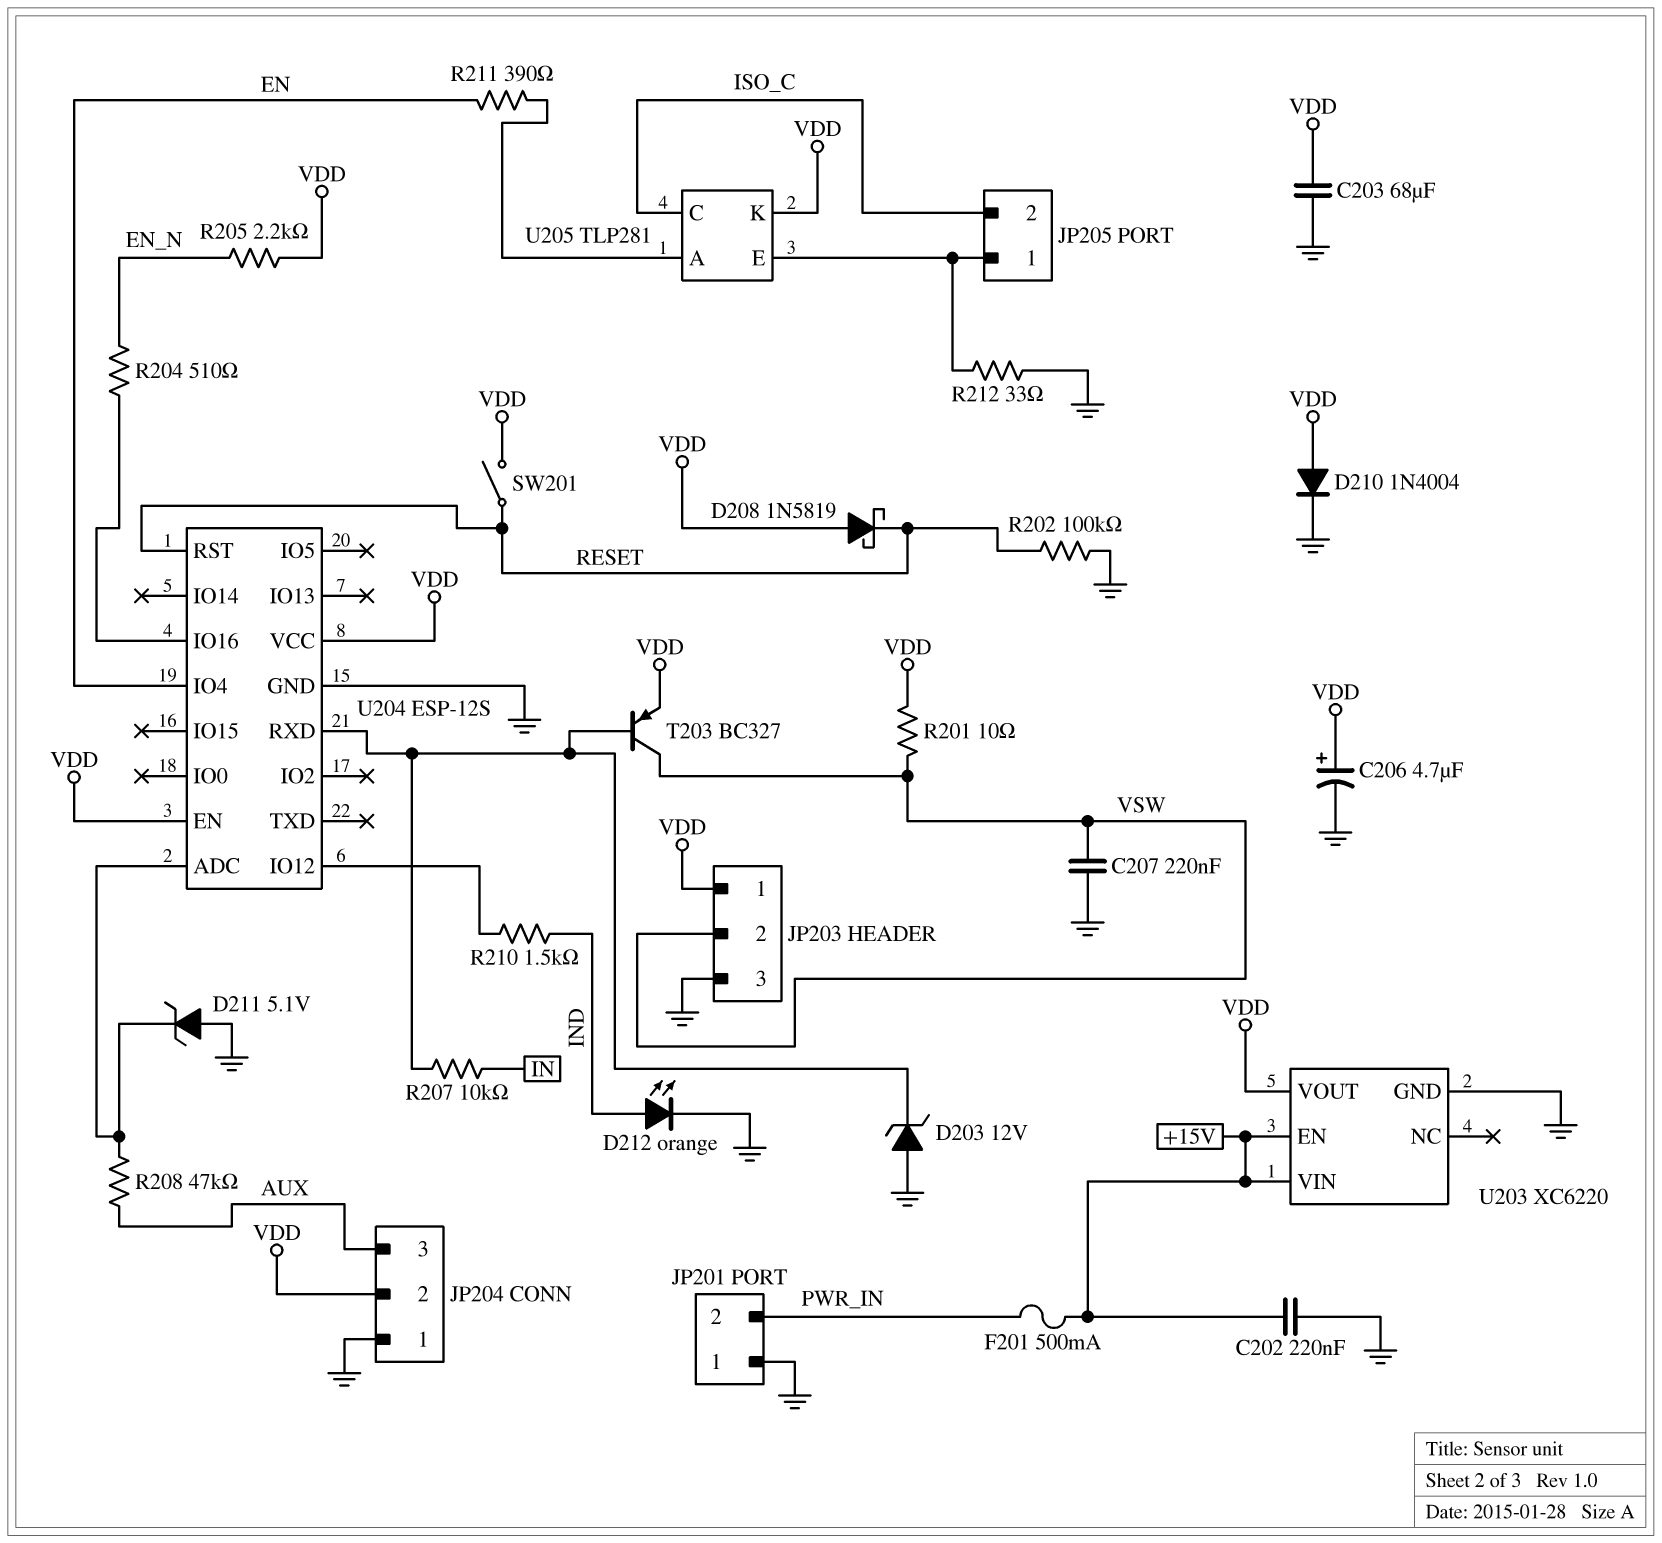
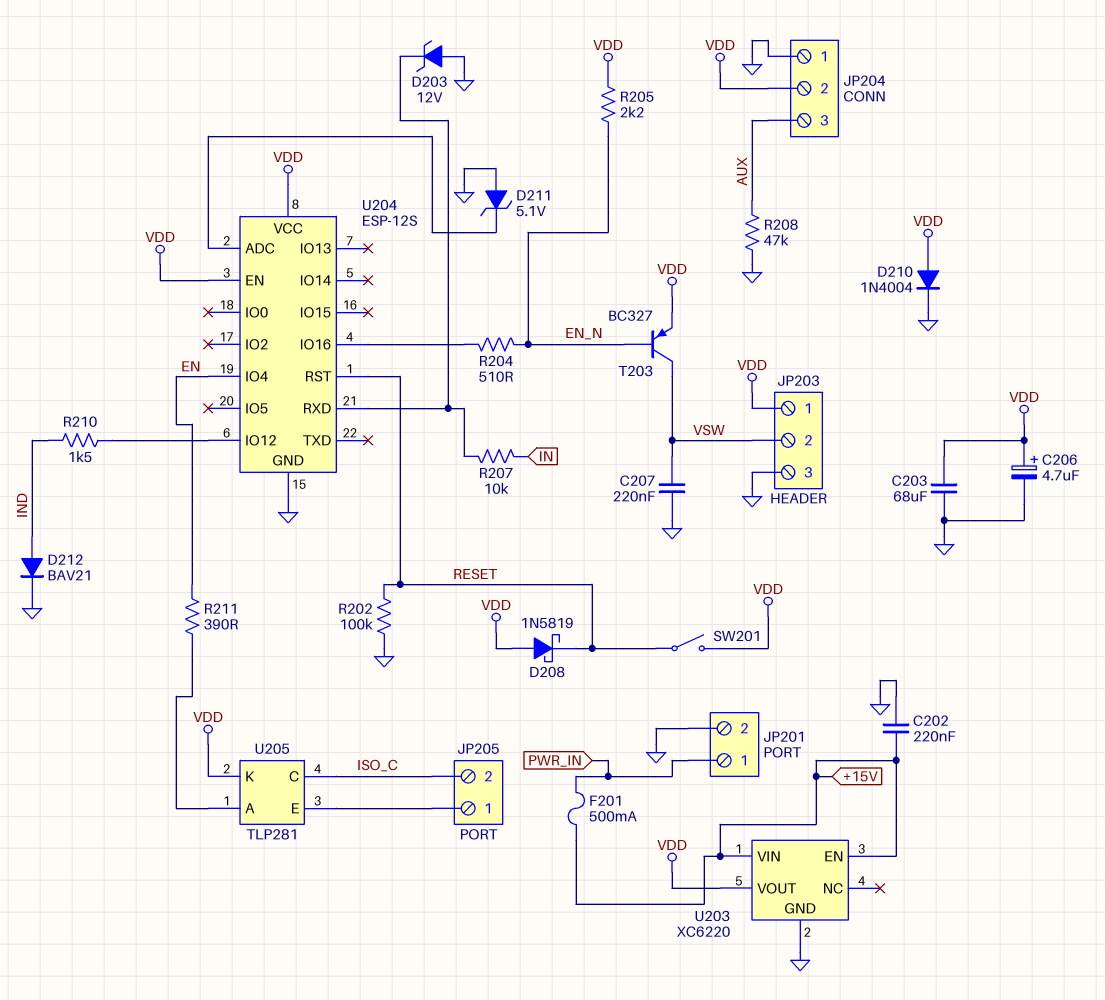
D212: LED orange (A IND, K GND) -> diode BAV21 (A IND, K GND)
JP201 pin 1: GND -> PWR_IN
JP201 pin 2: PWR_IN -> GND
R201: 10 (VDD, VSW) -> none
R208: 47k (AUX, U204/ADC) -> 47k (AUX, GND)
R212: 33 (GND, JP205/1) -> none
T203: PNP BC327 (B U204/RXD, C VSW, E VDD) -> PNP BC327 (B EN_N, C VSW, E VDD)

